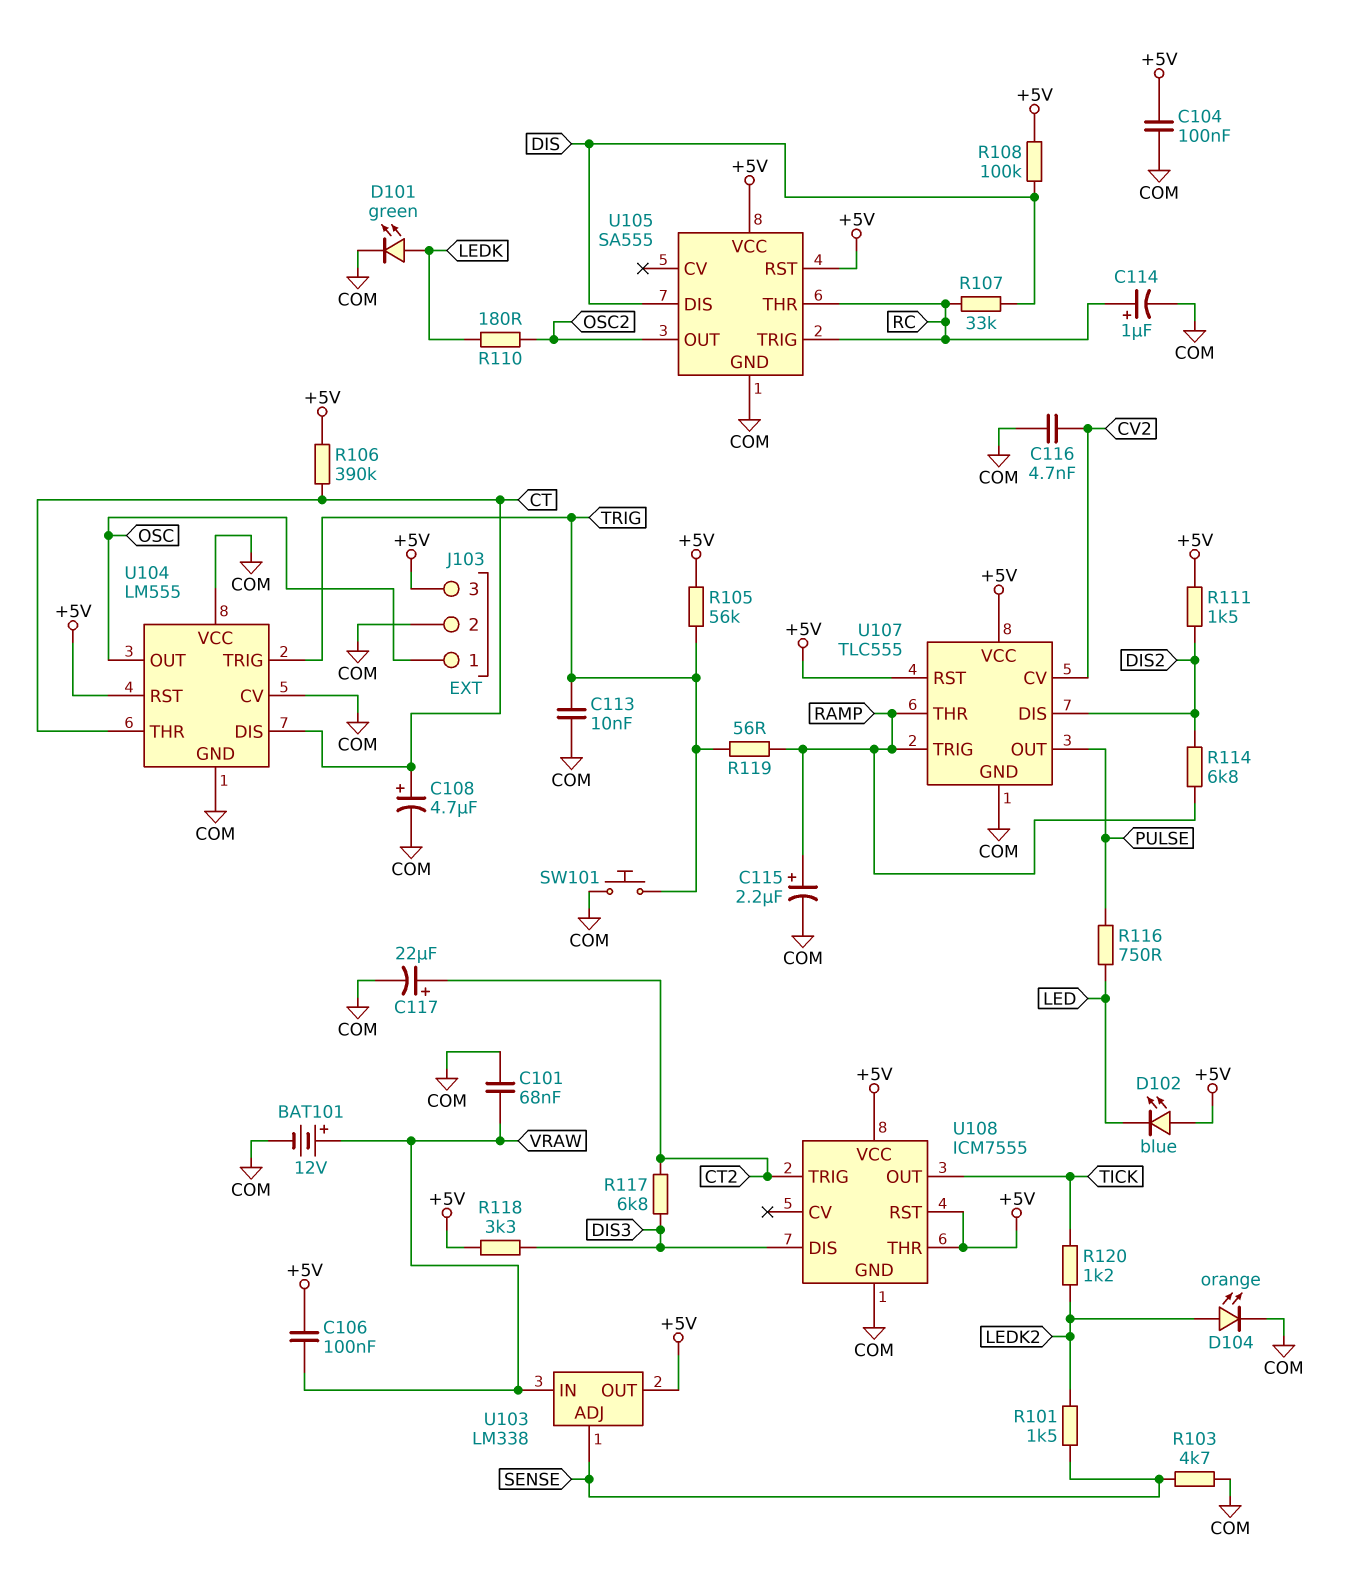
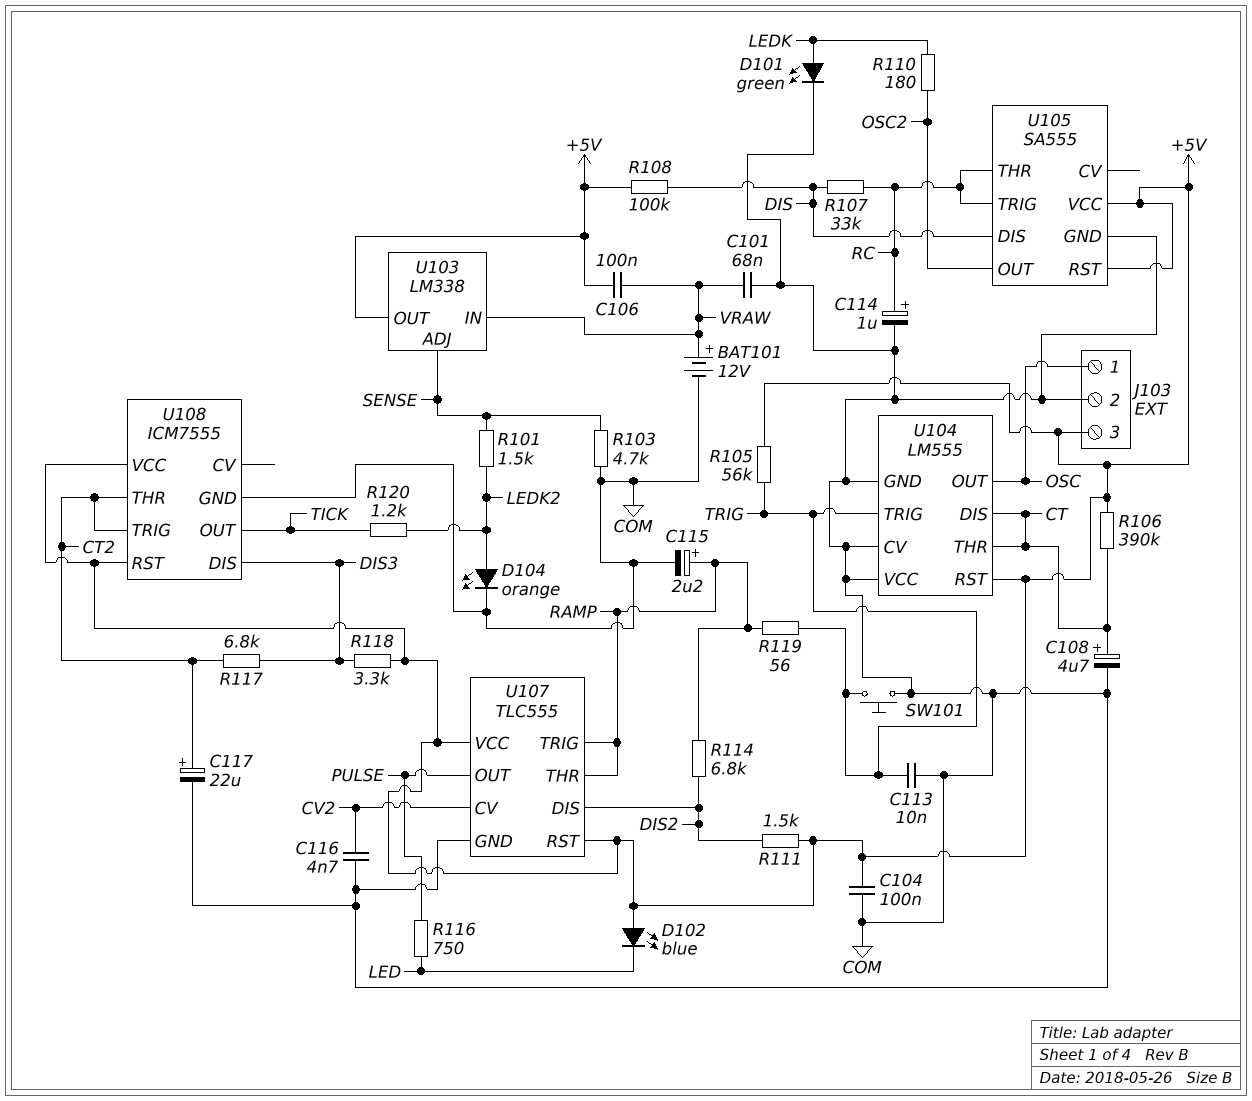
U108 pin THR: +5V -> CT2

